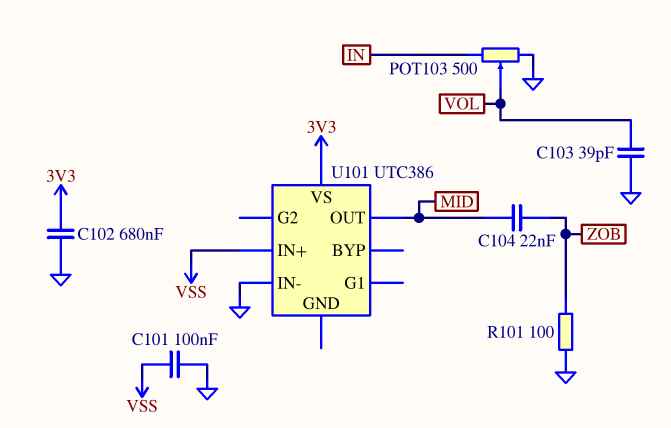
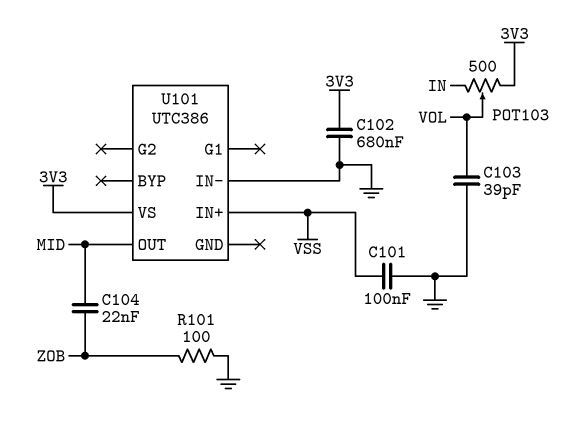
POT103: 500 (GND, IN, wiper VOL) -> 500 (3V3, IN, wiper VOL)

